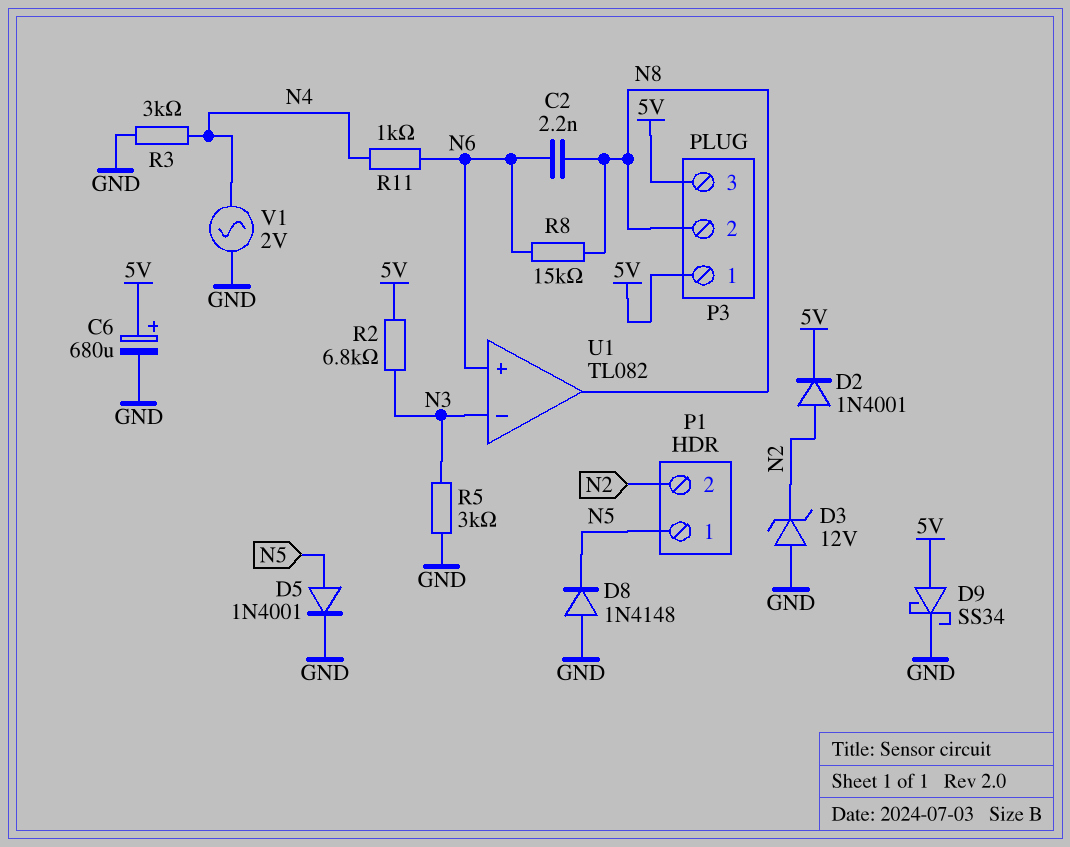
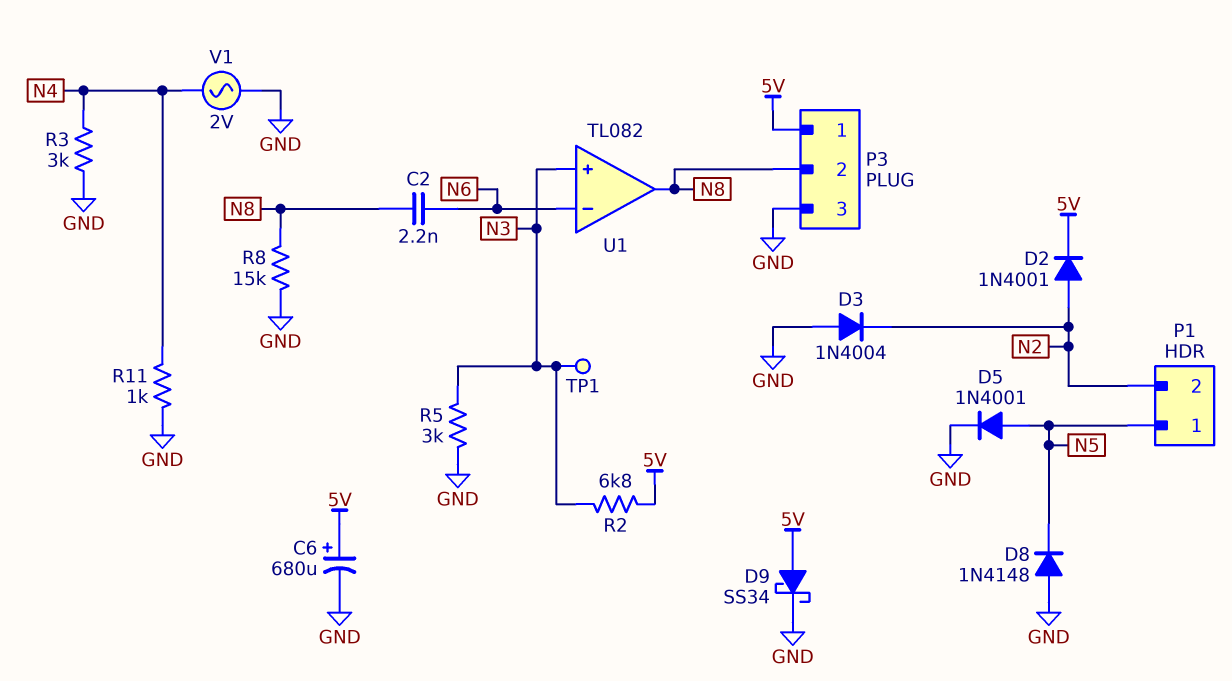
D3: zener 12V (A GND, K N2) -> diode 1N4004 (A GND, K N2)
P3 pin 3: 5V -> GND
R8: 15k (N6, N8) -> 15k (GND, N8)
R11: 1k (N4, N6) -> 1k (GND, N4)
TP1: none -> test point (N3)
U1 pin in+: N6 -> N3
U1 pin in-: N3 -> N6

